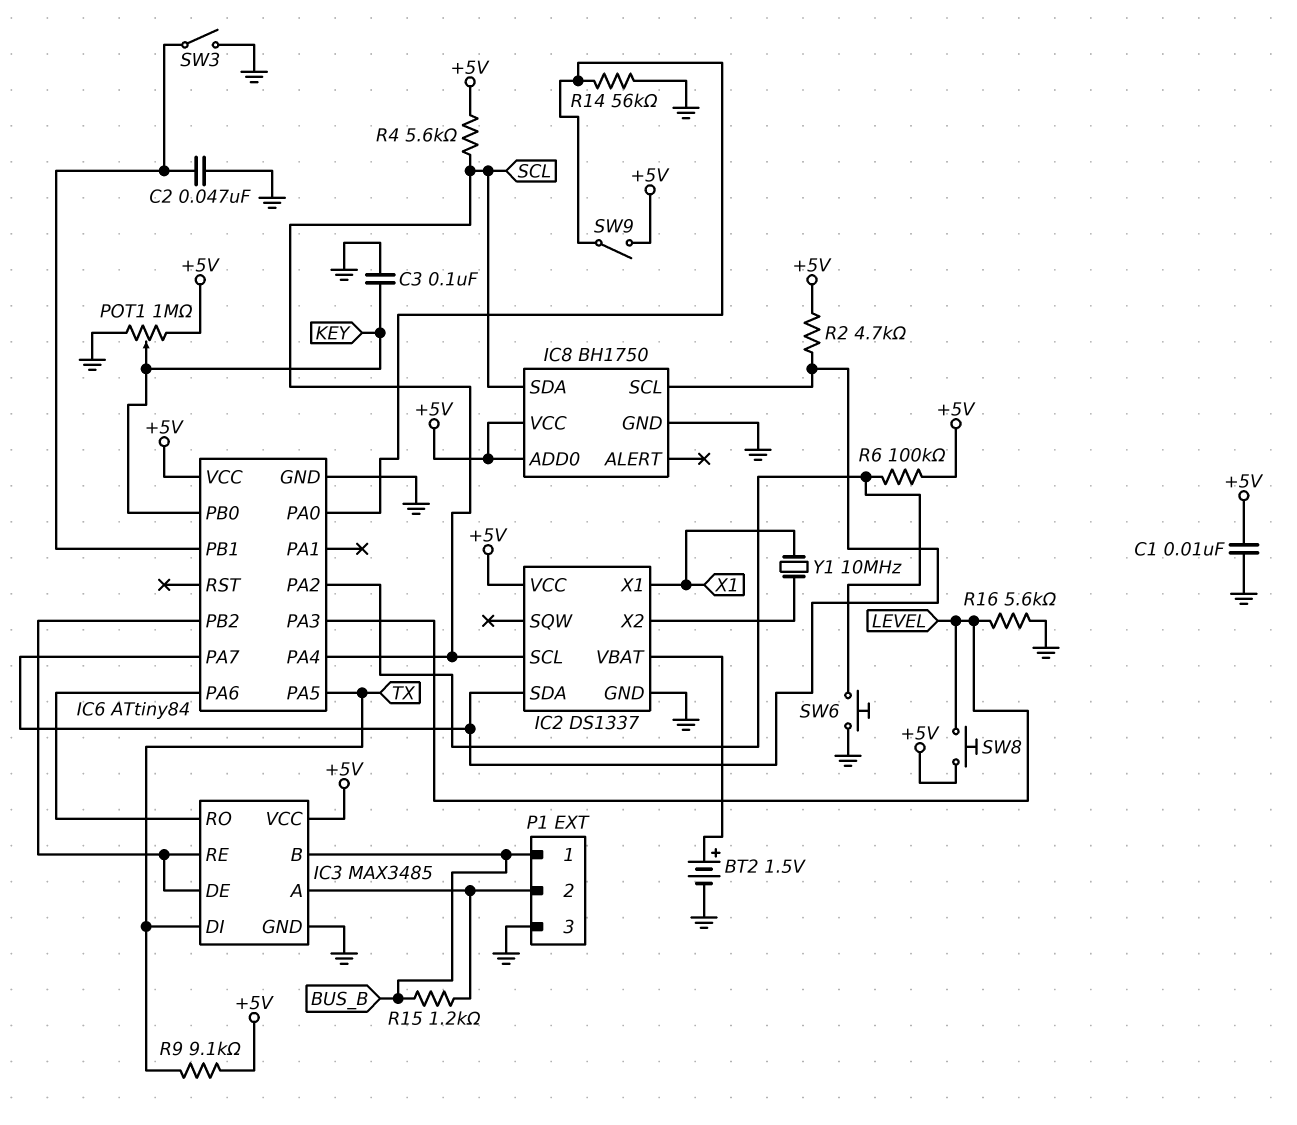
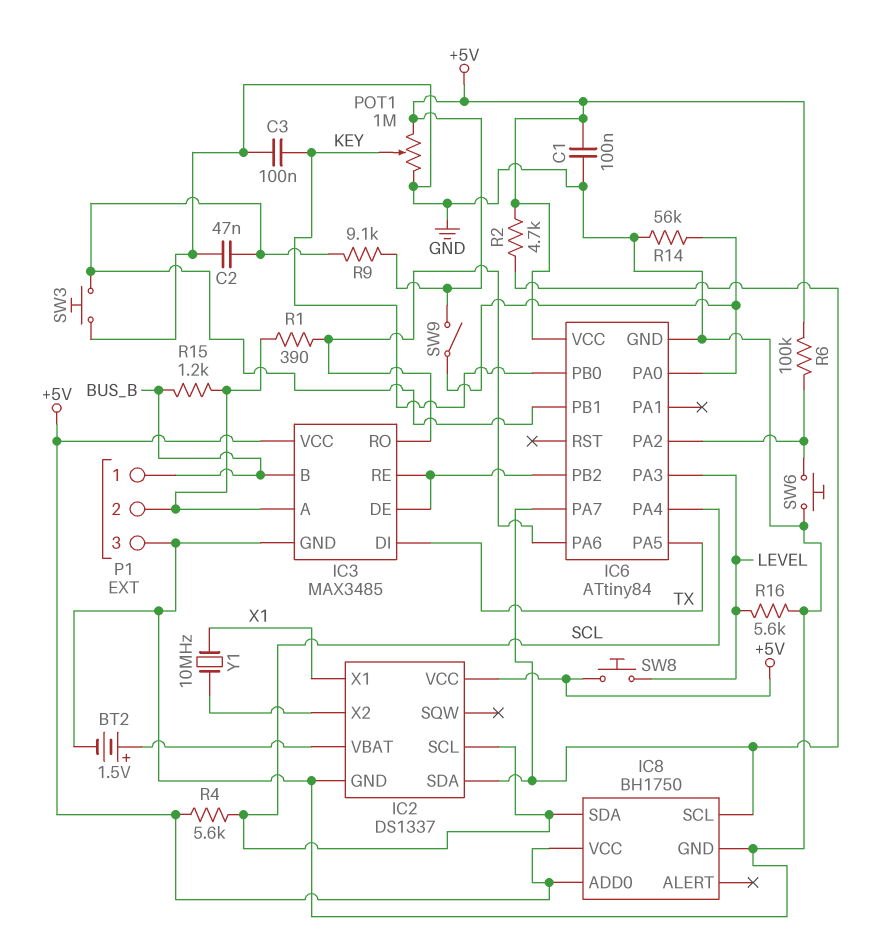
C1: 10nF (+5V, GND) -> 100nF (+5V, GND)
R1: none -> 390 (IC3/A, IC3/RO)
R9: 9.1k (+5V, TX) -> 9.1k (+5V, IC6/PB1)
SW3: switch (GND, IC6/PB1) -> button (GND, IC6/PB1)

